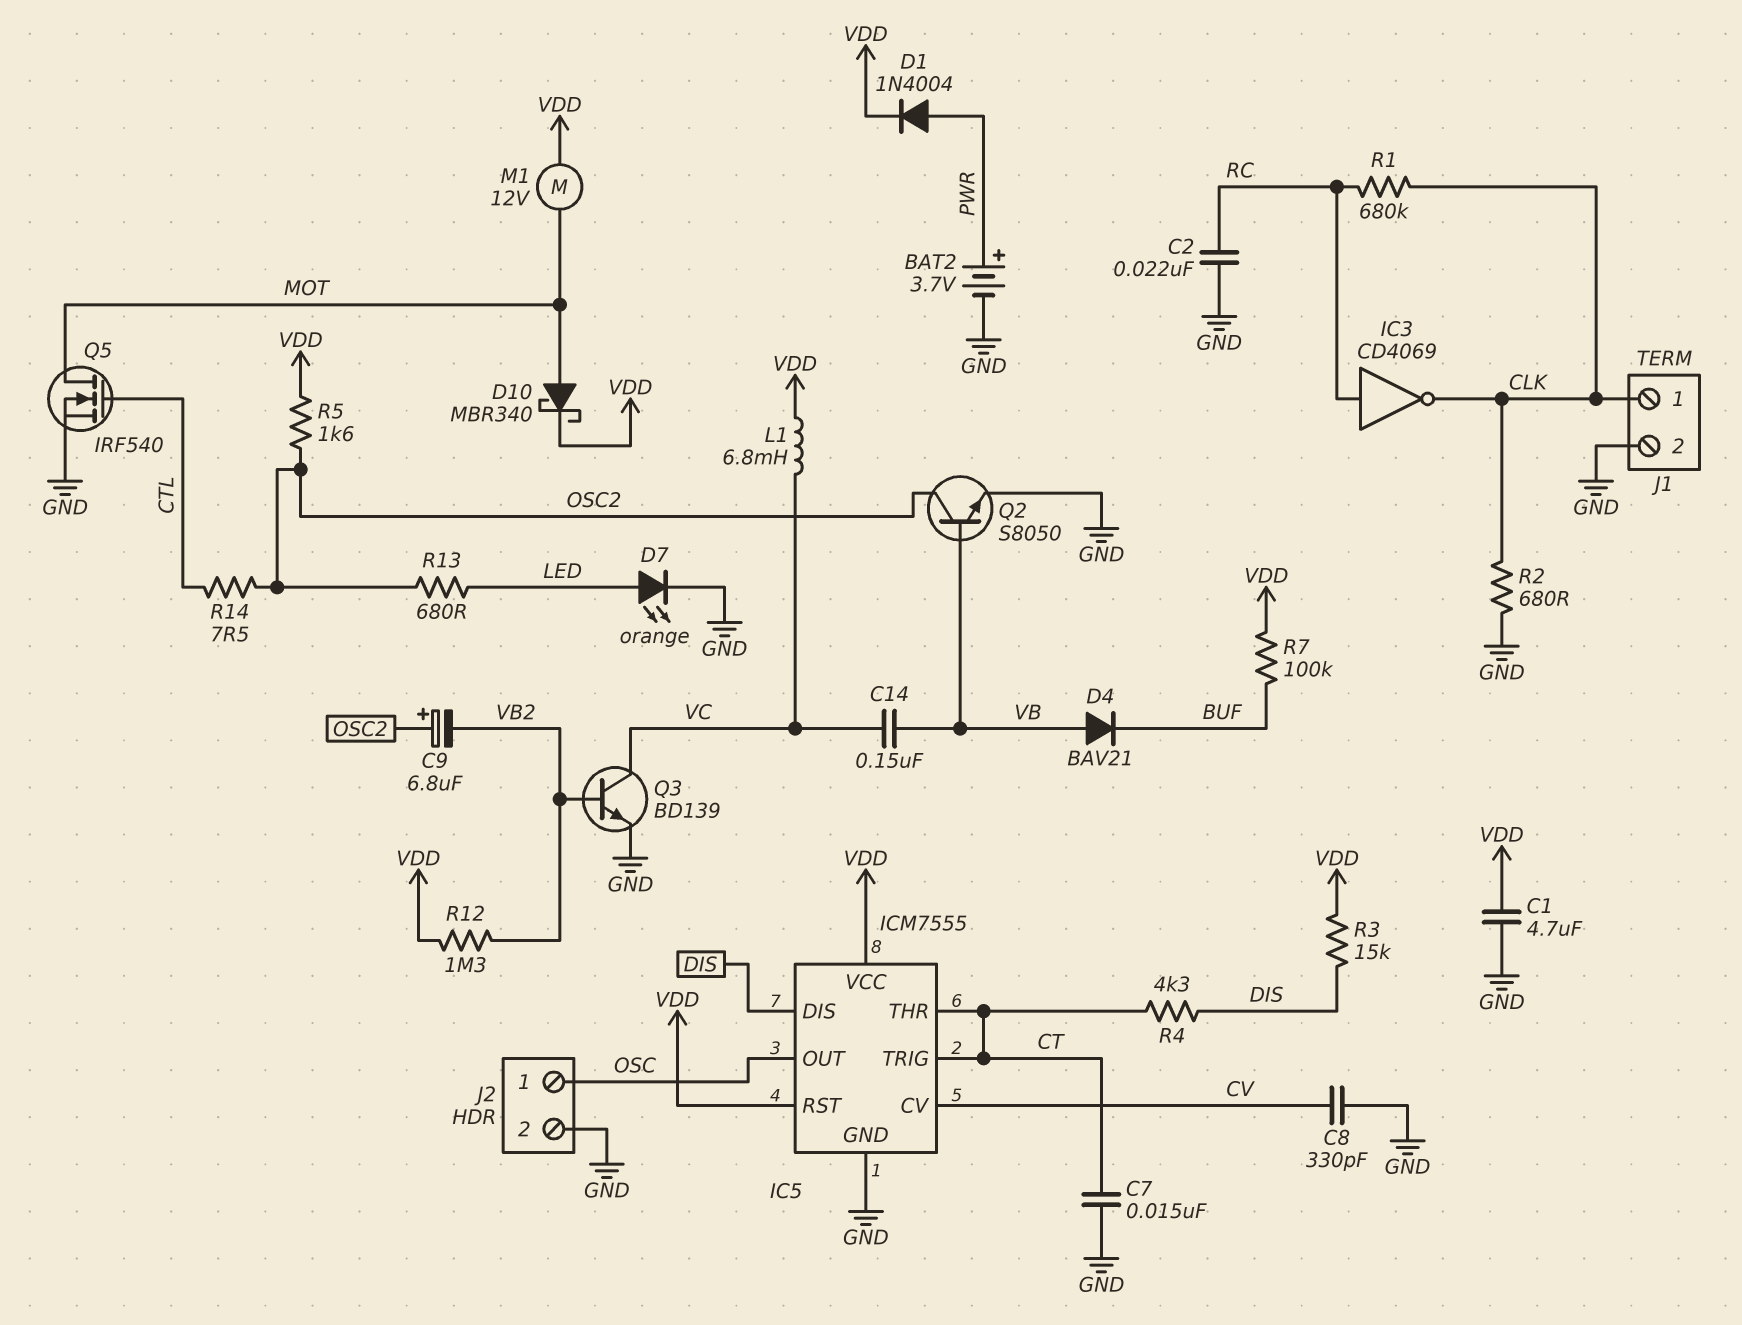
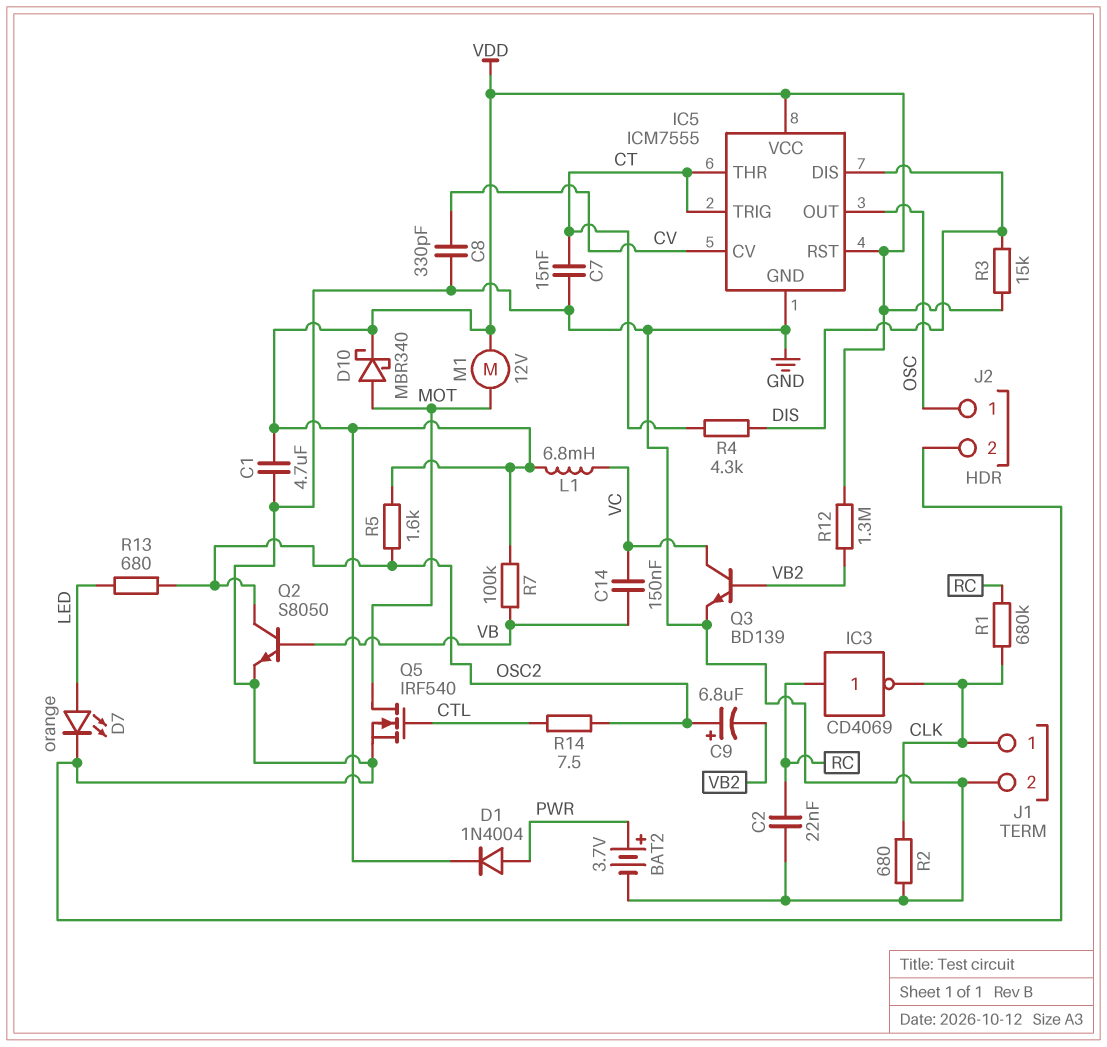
D4: diode BAV21 (A VB, K BUF) -> none
R7: 100k (BUF, VDD) -> 100k (VB, VDD)

